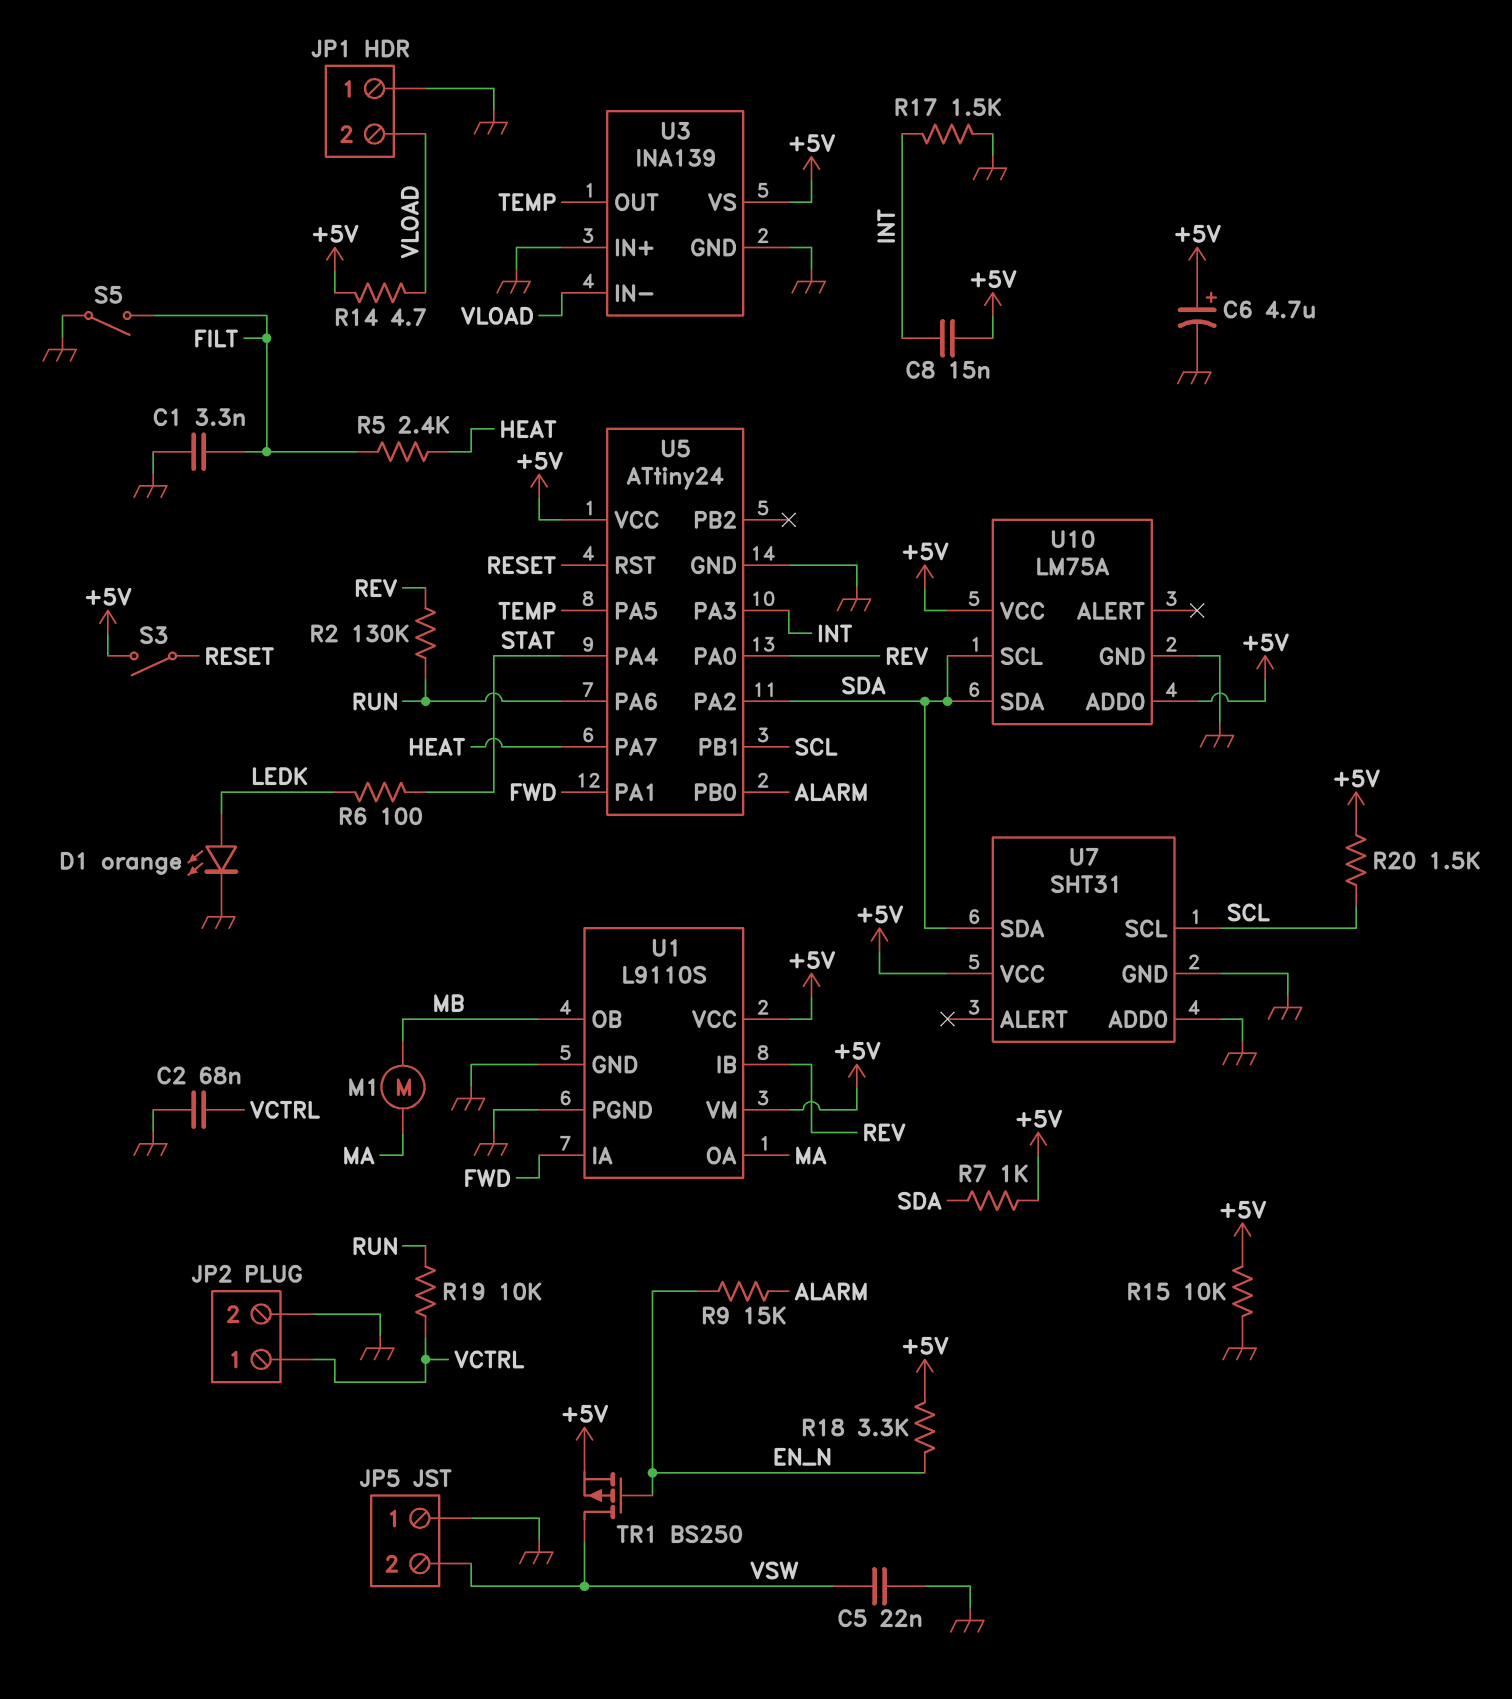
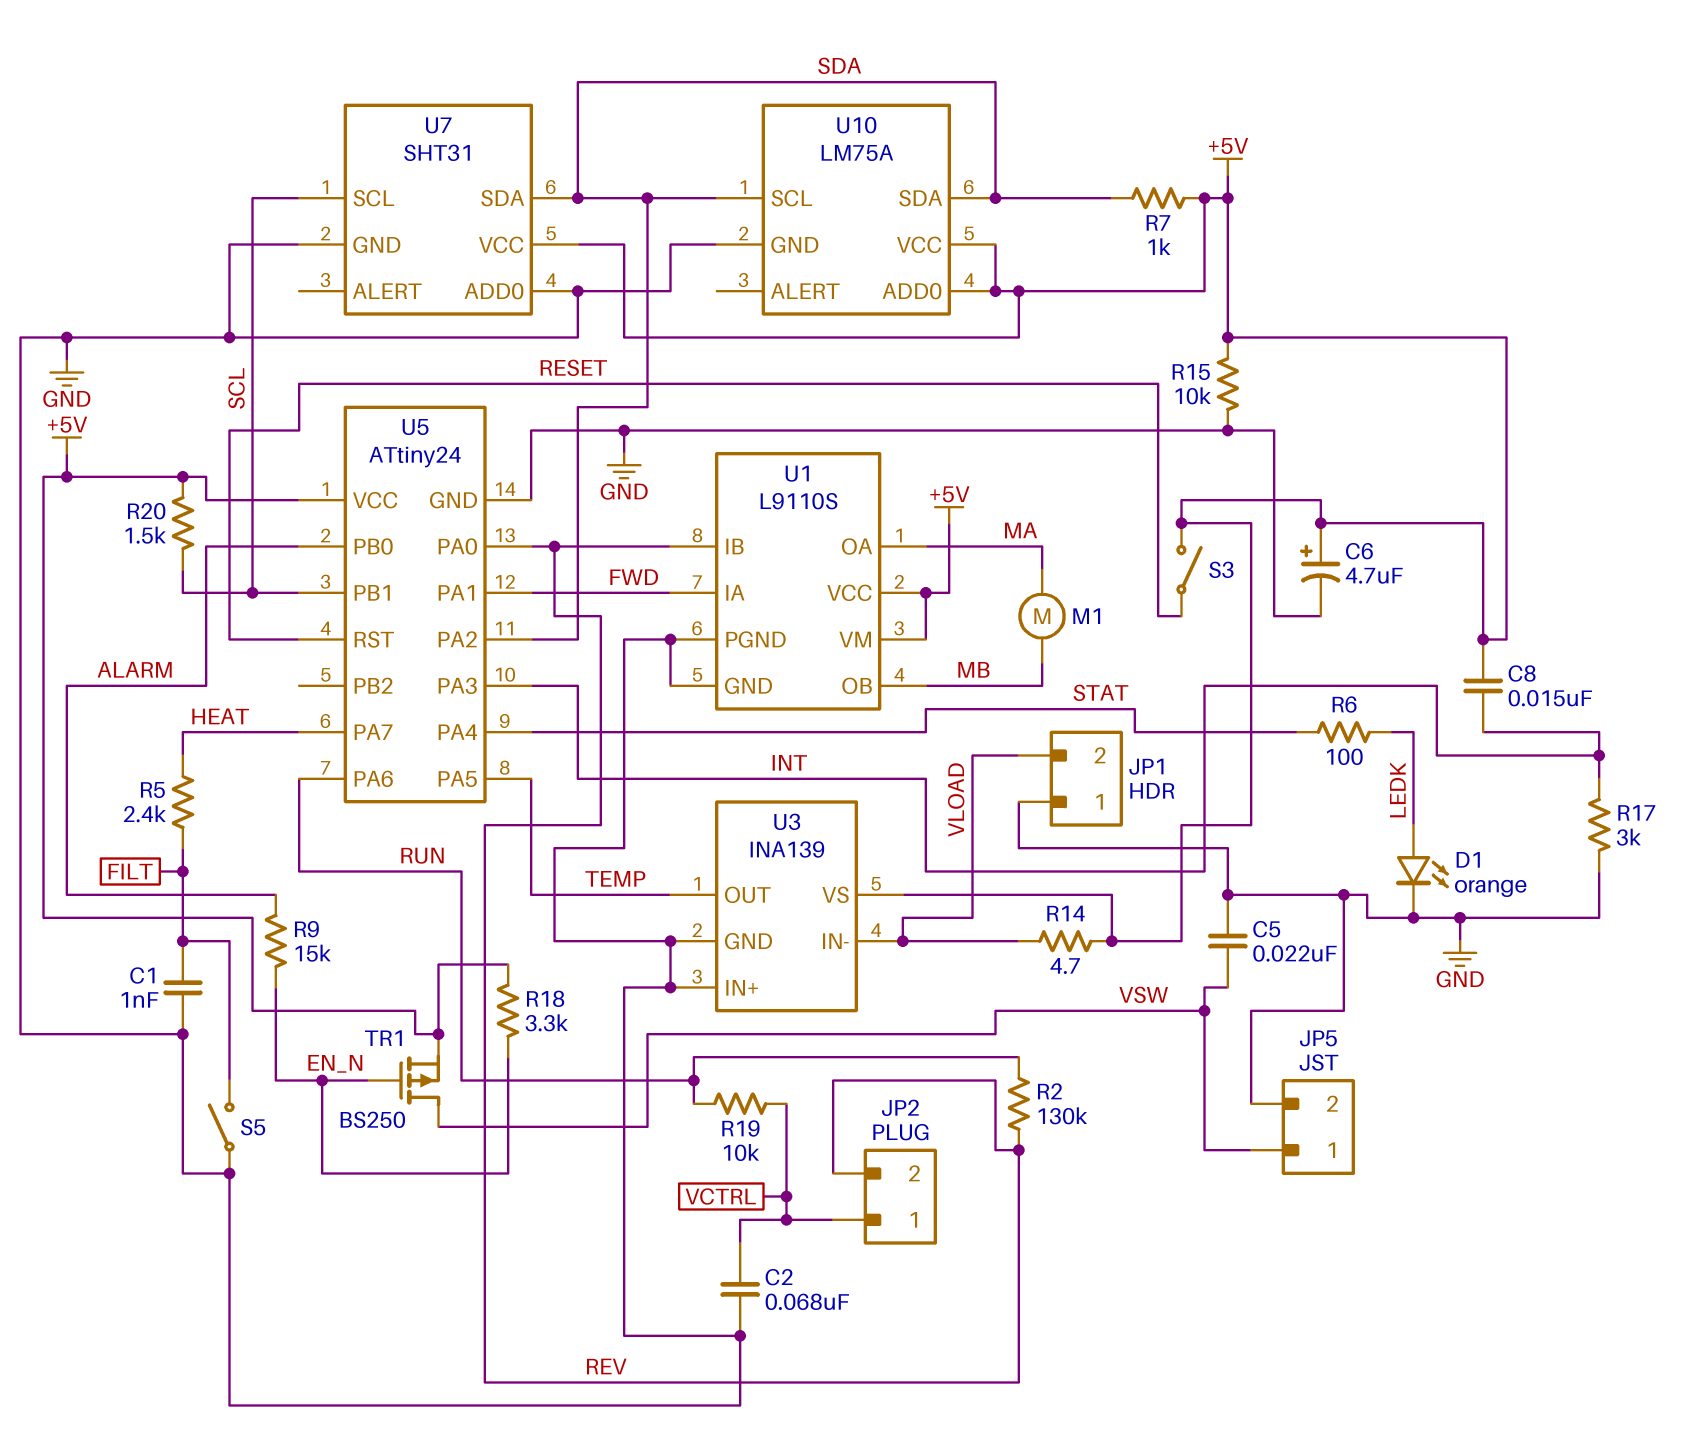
C1: 3.3nF (FILT, GND) -> 1nF (FILT, GND)
JP2 pin 2: GND -> REV
JP5 pin 1: GND -> VSW
JP5 pin 2: VSW -> GND
R17: 1.5k (GND, INT) -> 3k (GND, INT)

